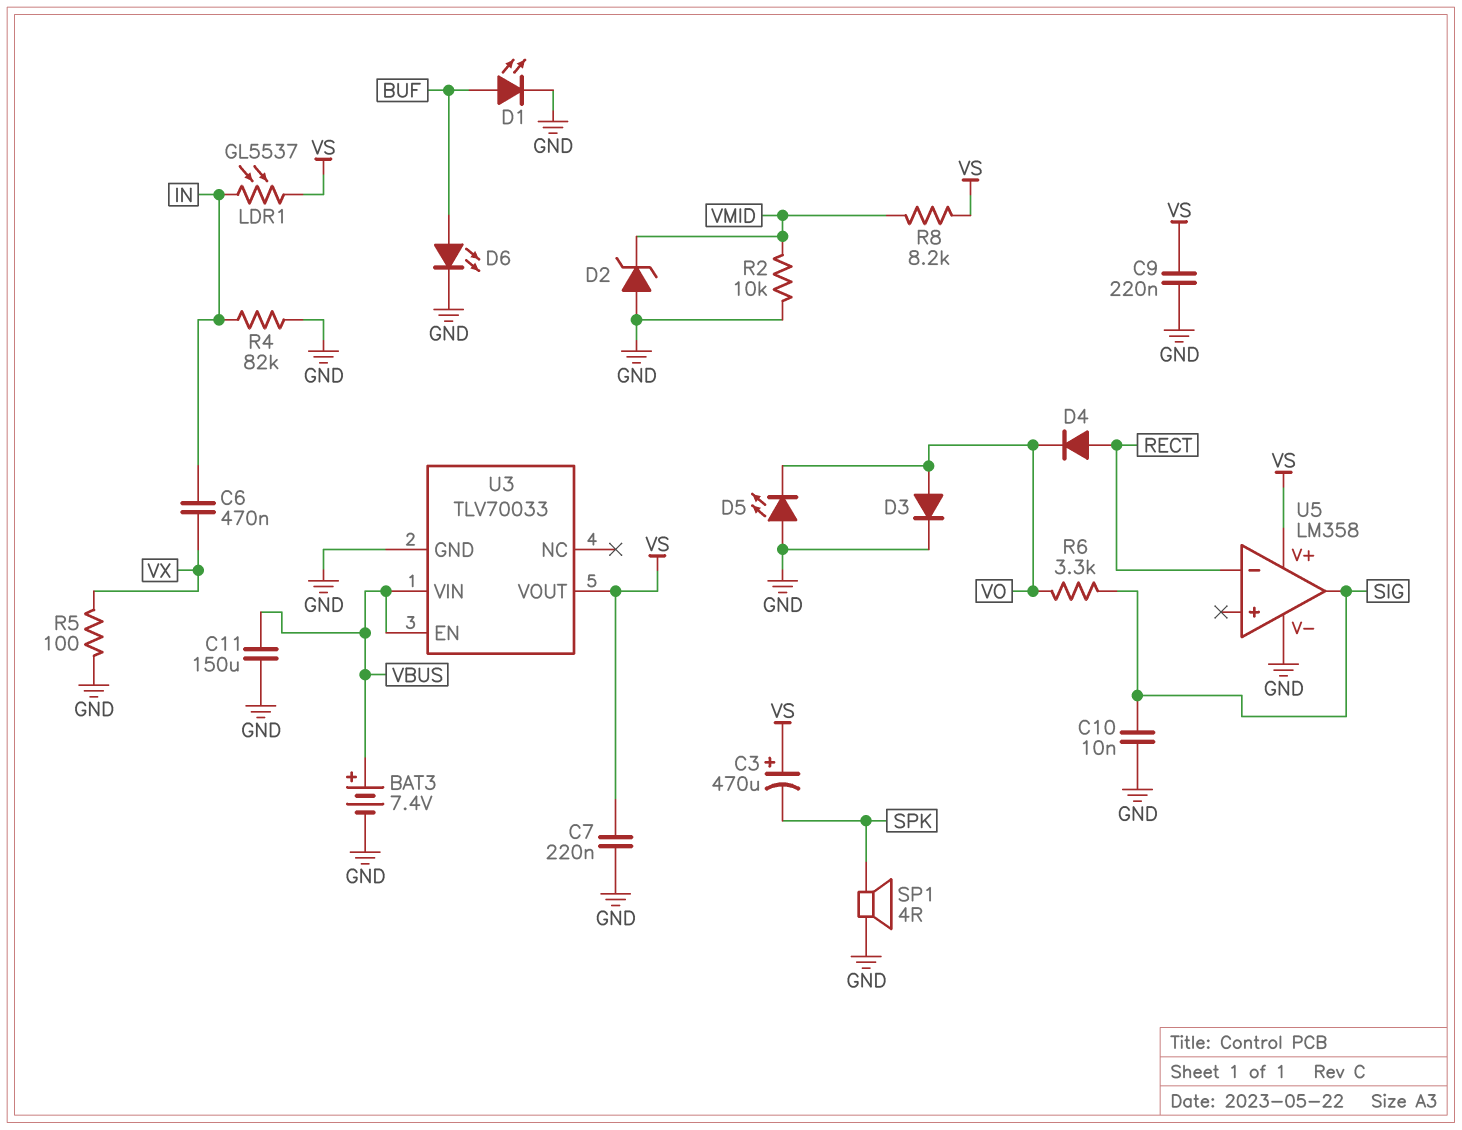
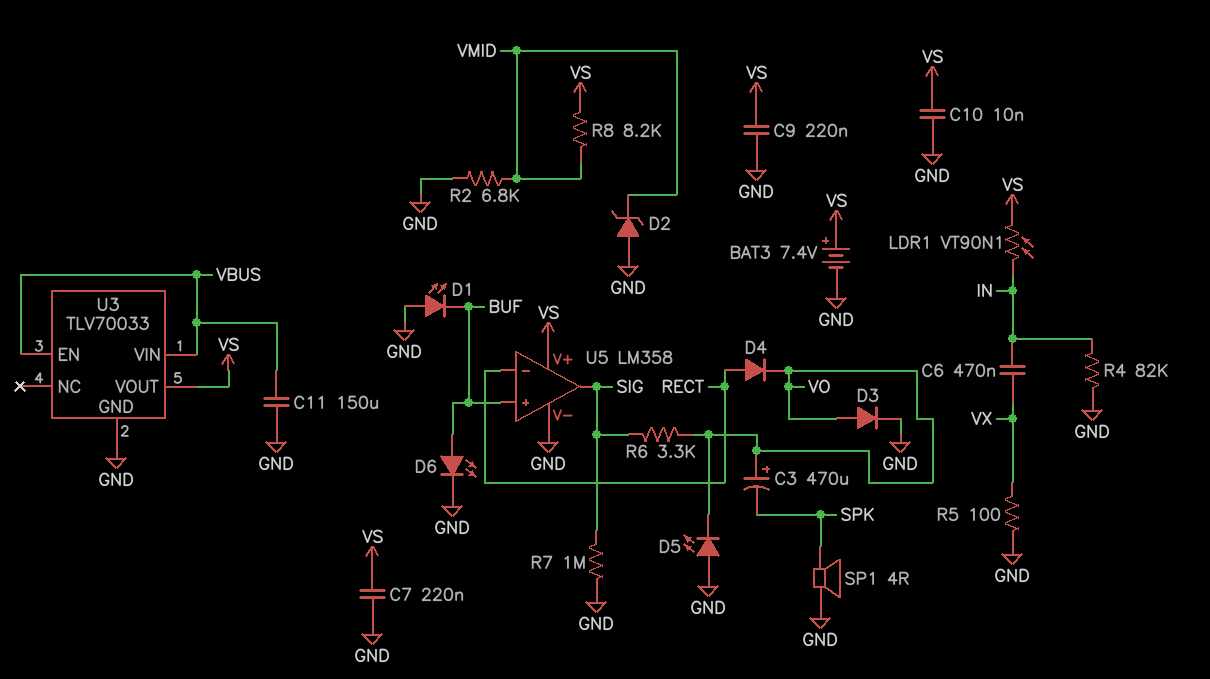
BAT3: 7.4V (plus VBUS, minus GND) -> 7.4V (plus VS, minus GND)
C3: 470uF (plus VS, minus SPK) -> 470uF (plus VO, minus SPK)
C10: 10nF (GND, SIG) -> 10nF (GND, VS)
D1: LED (A BUF, K GND) -> LED (A GND, K BUF)
LDR1: GL5537 (IN, VS) -> VT90N1 (IN, VS)
R2: 10k (GND, VMID) -> 6.8k (GND, VMID)
R7: none -> 1M (GND, SIG)
U5 pin in+: none -> BUF

